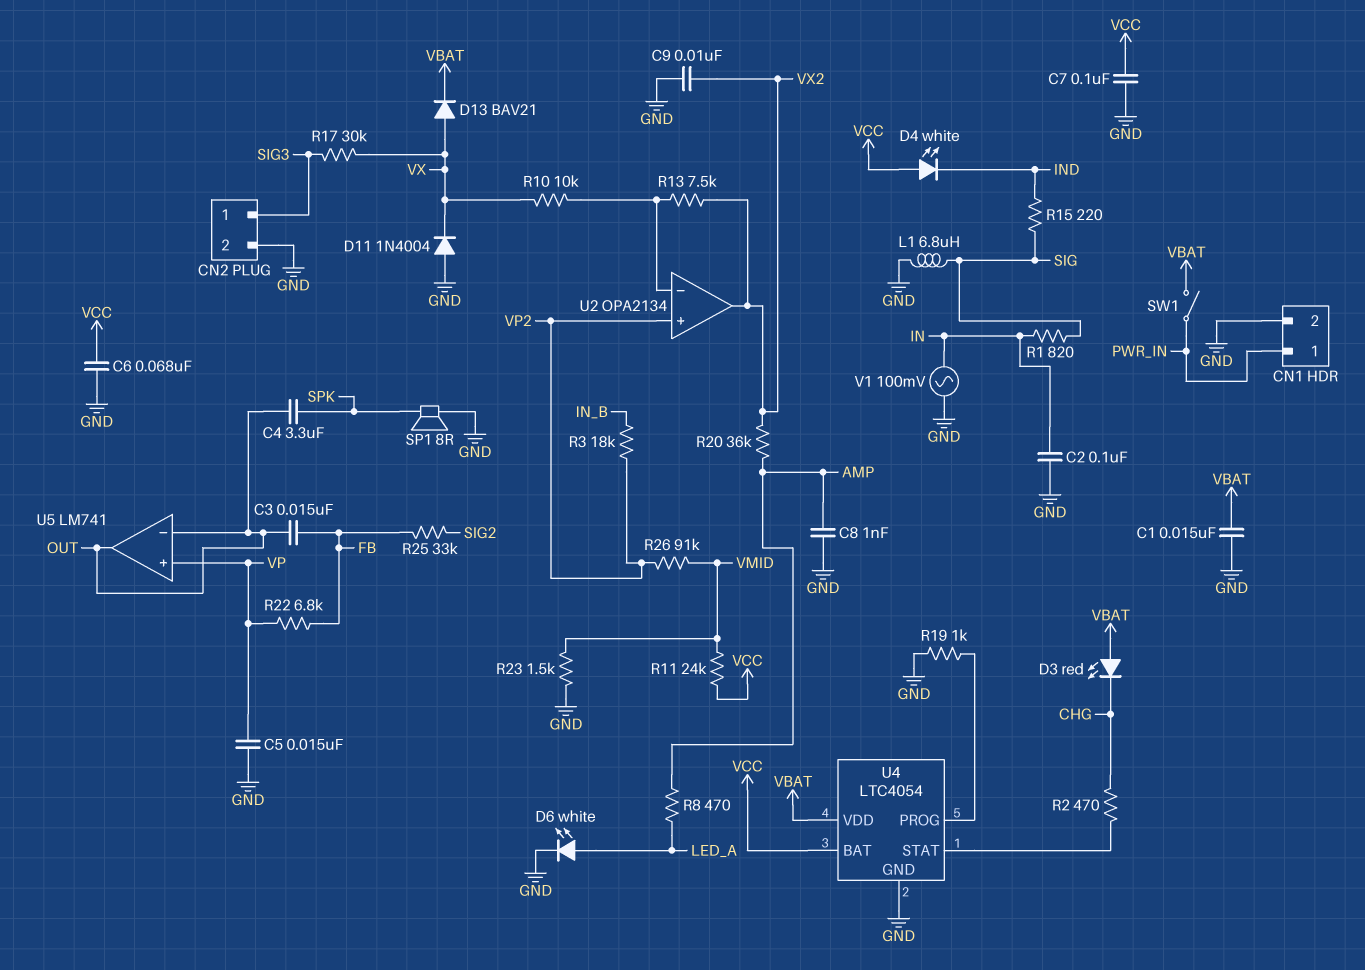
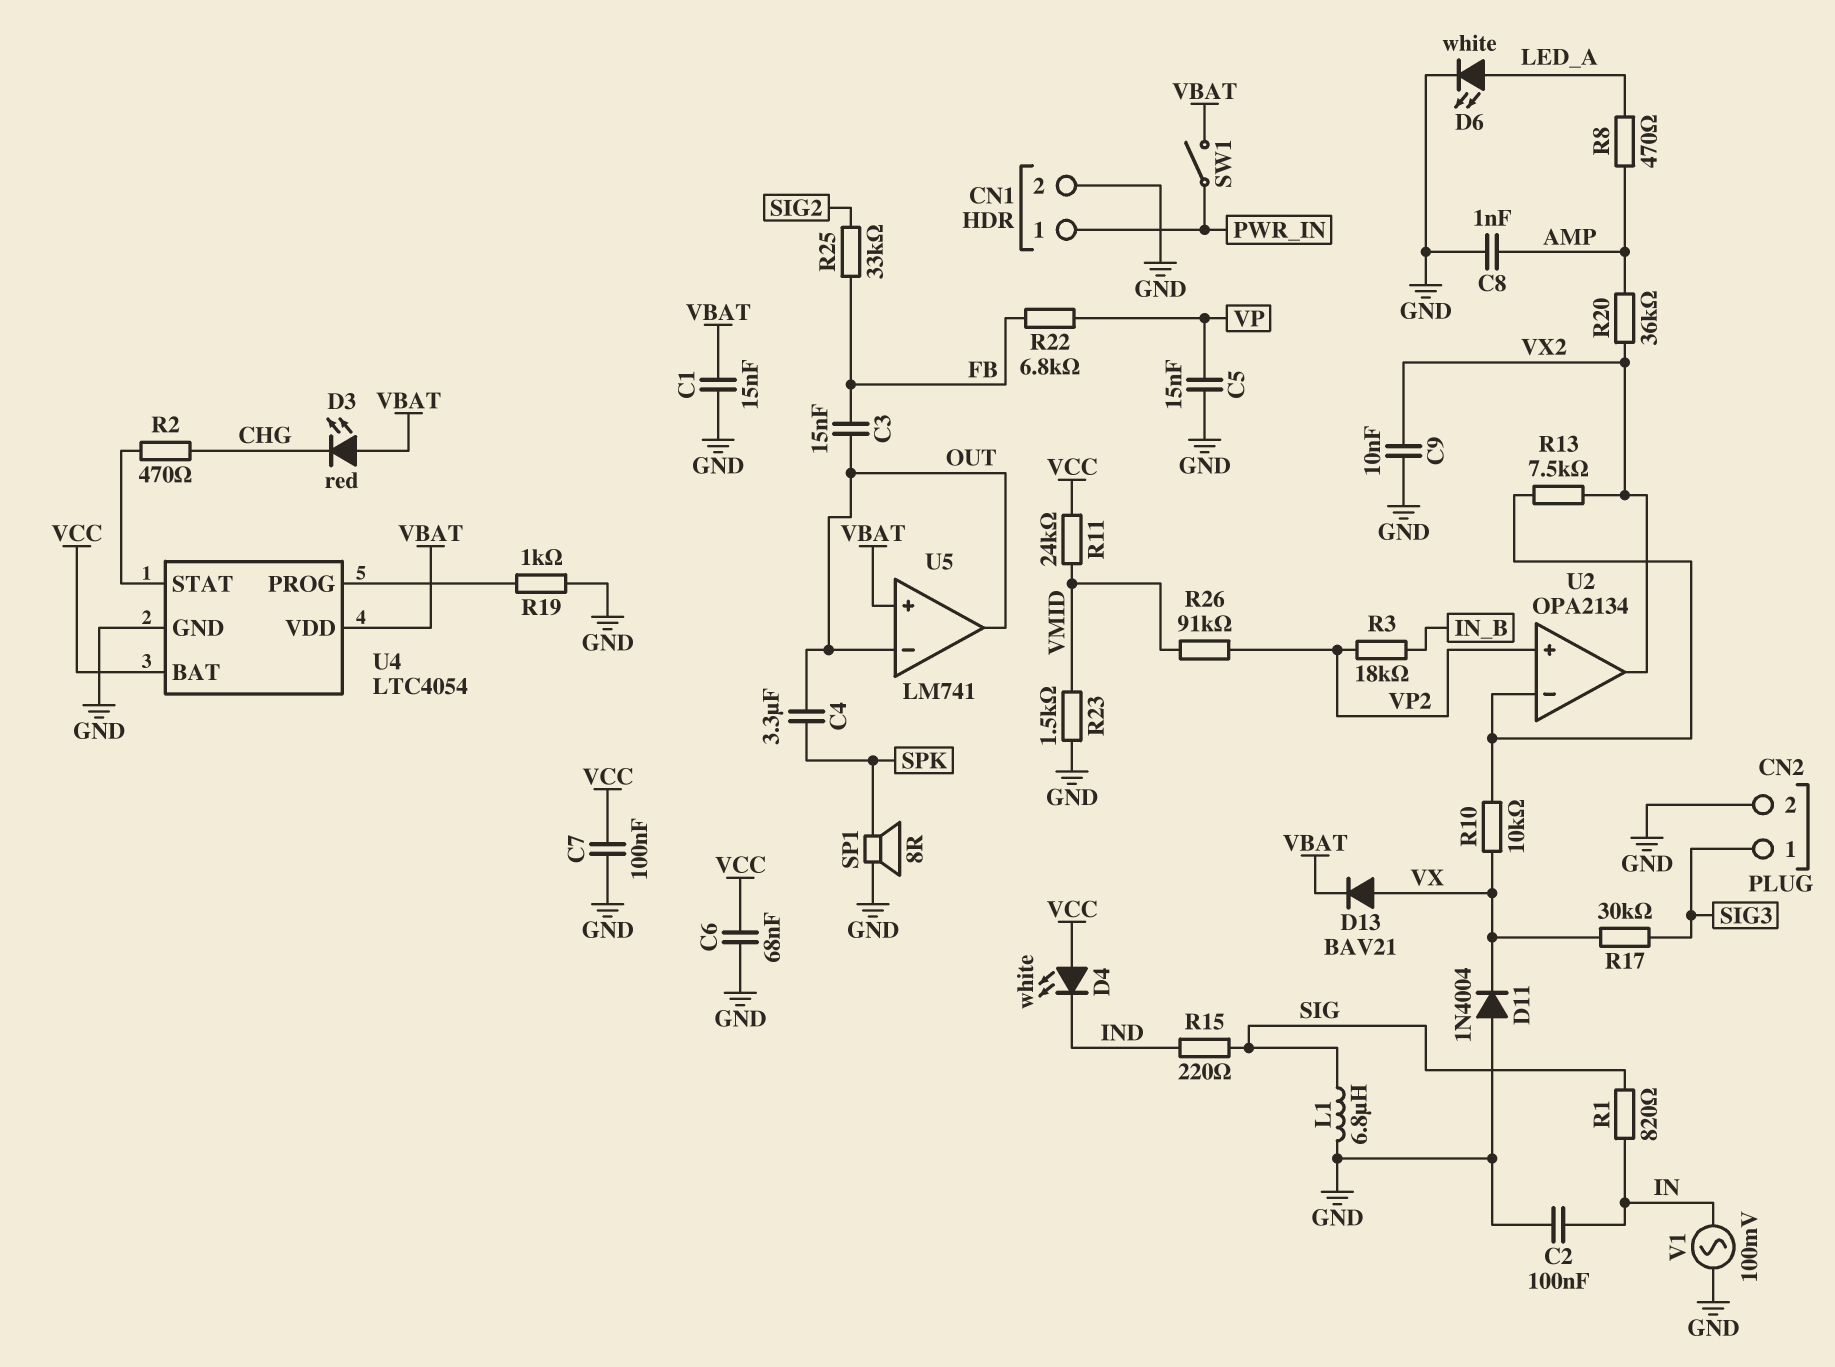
U5 pin in+: VP -> VBAT

